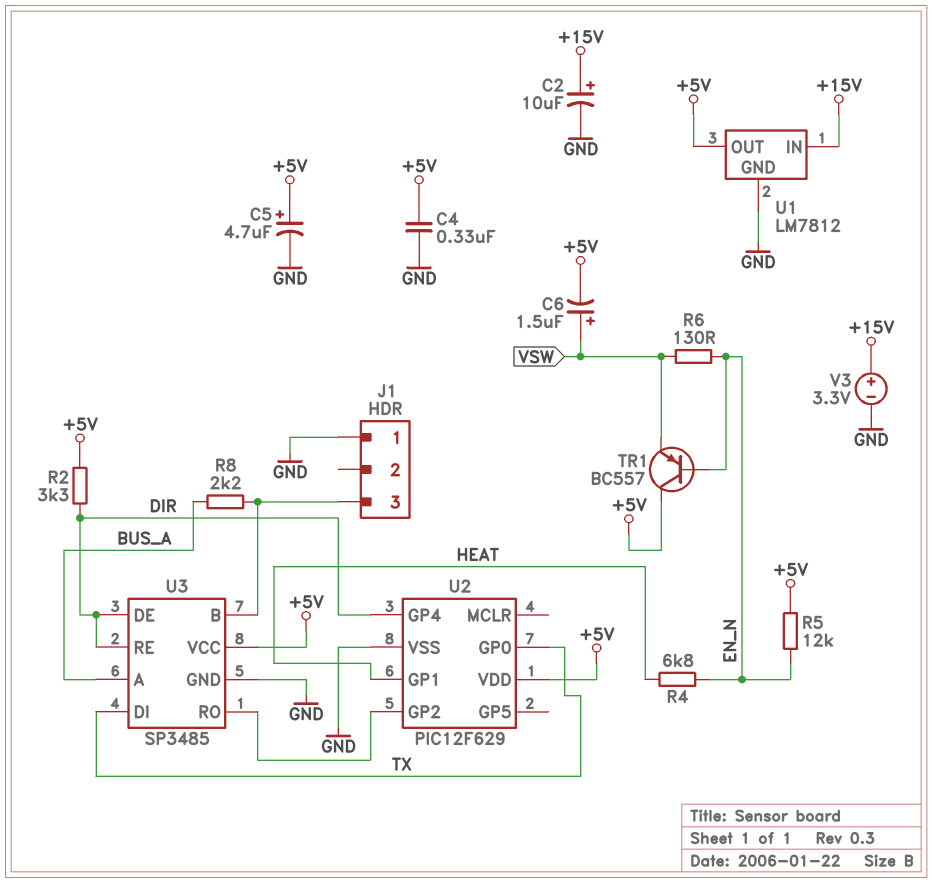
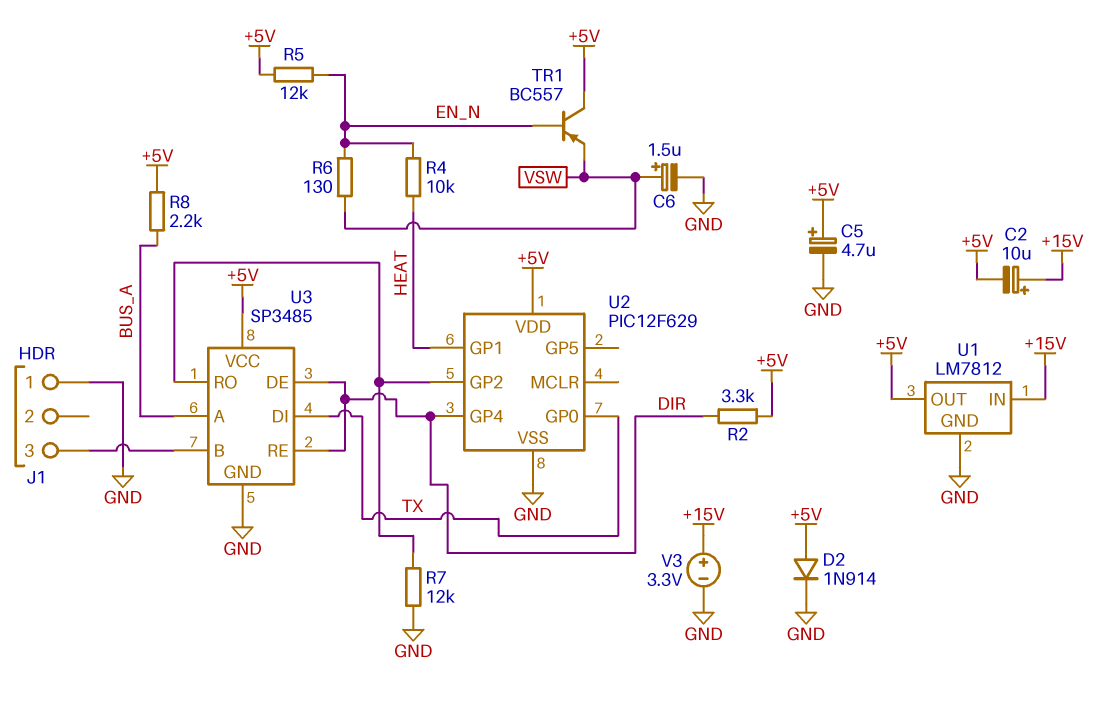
C2: 10uF (plus +15V, minus GND) -> 10uF (plus +15V, minus +5V)
C4: 330nF (+5V, GND) -> none
C6: 1.5uF (plus VSW, minus +5V) -> 1.5uF (plus VSW, minus GND)
D2: none -> diode 1N914 (A +5V, K GND)
R4: 6.8k (EN_N, HEAT) -> 10k (EN_N, HEAT)
R7: none -> 12k (GND, U2/GP2)
R8: 2.2k (BUS_A, J1/3) -> 2.2k (+5V, BUS_A)

